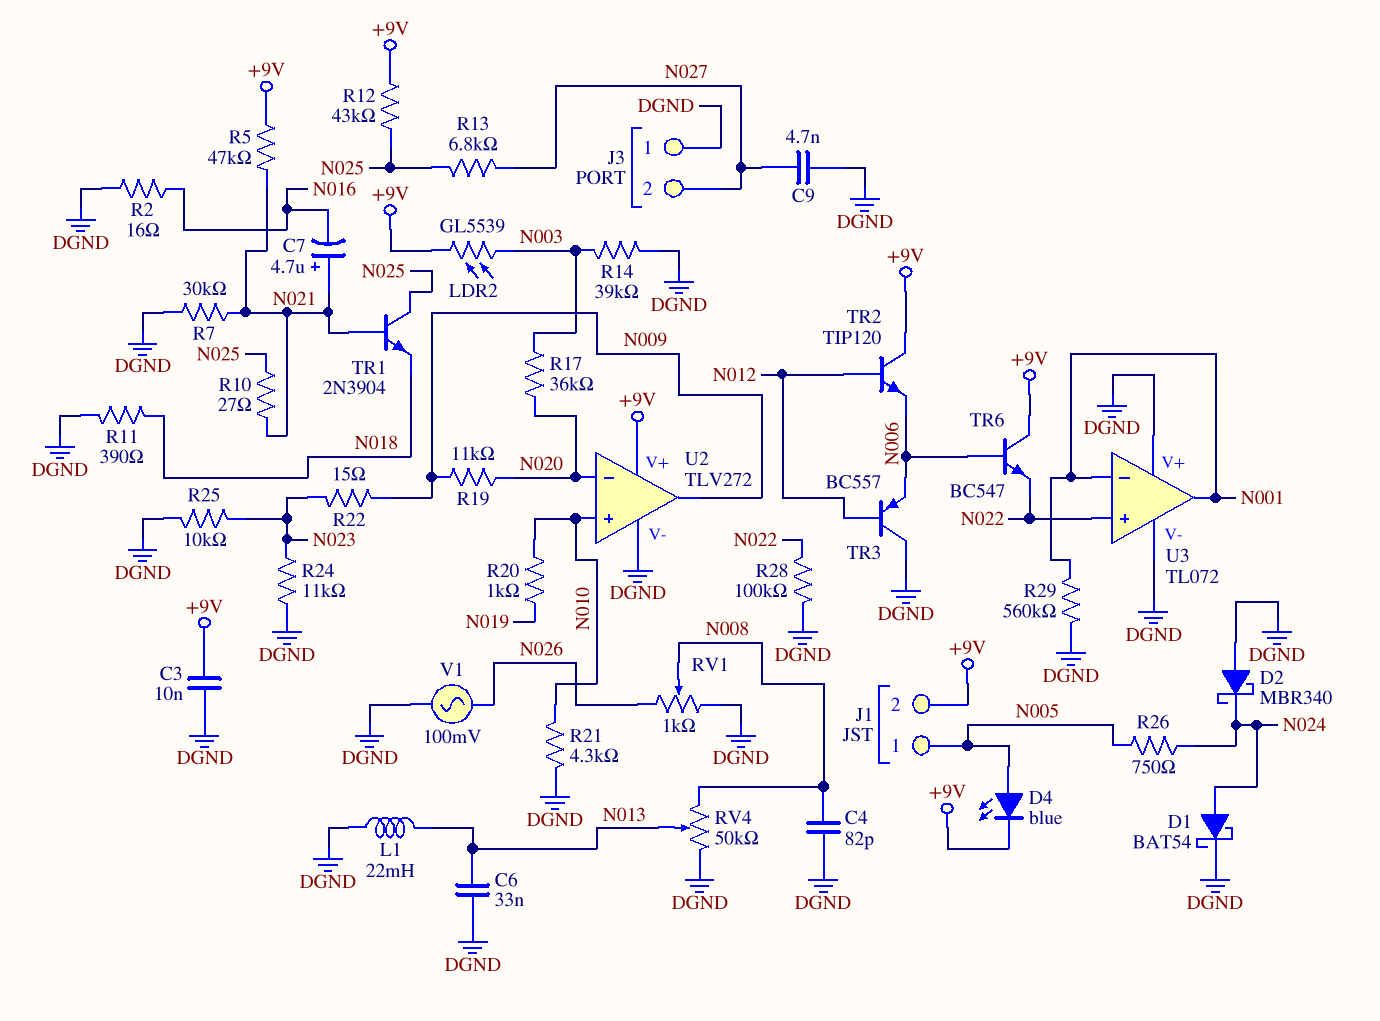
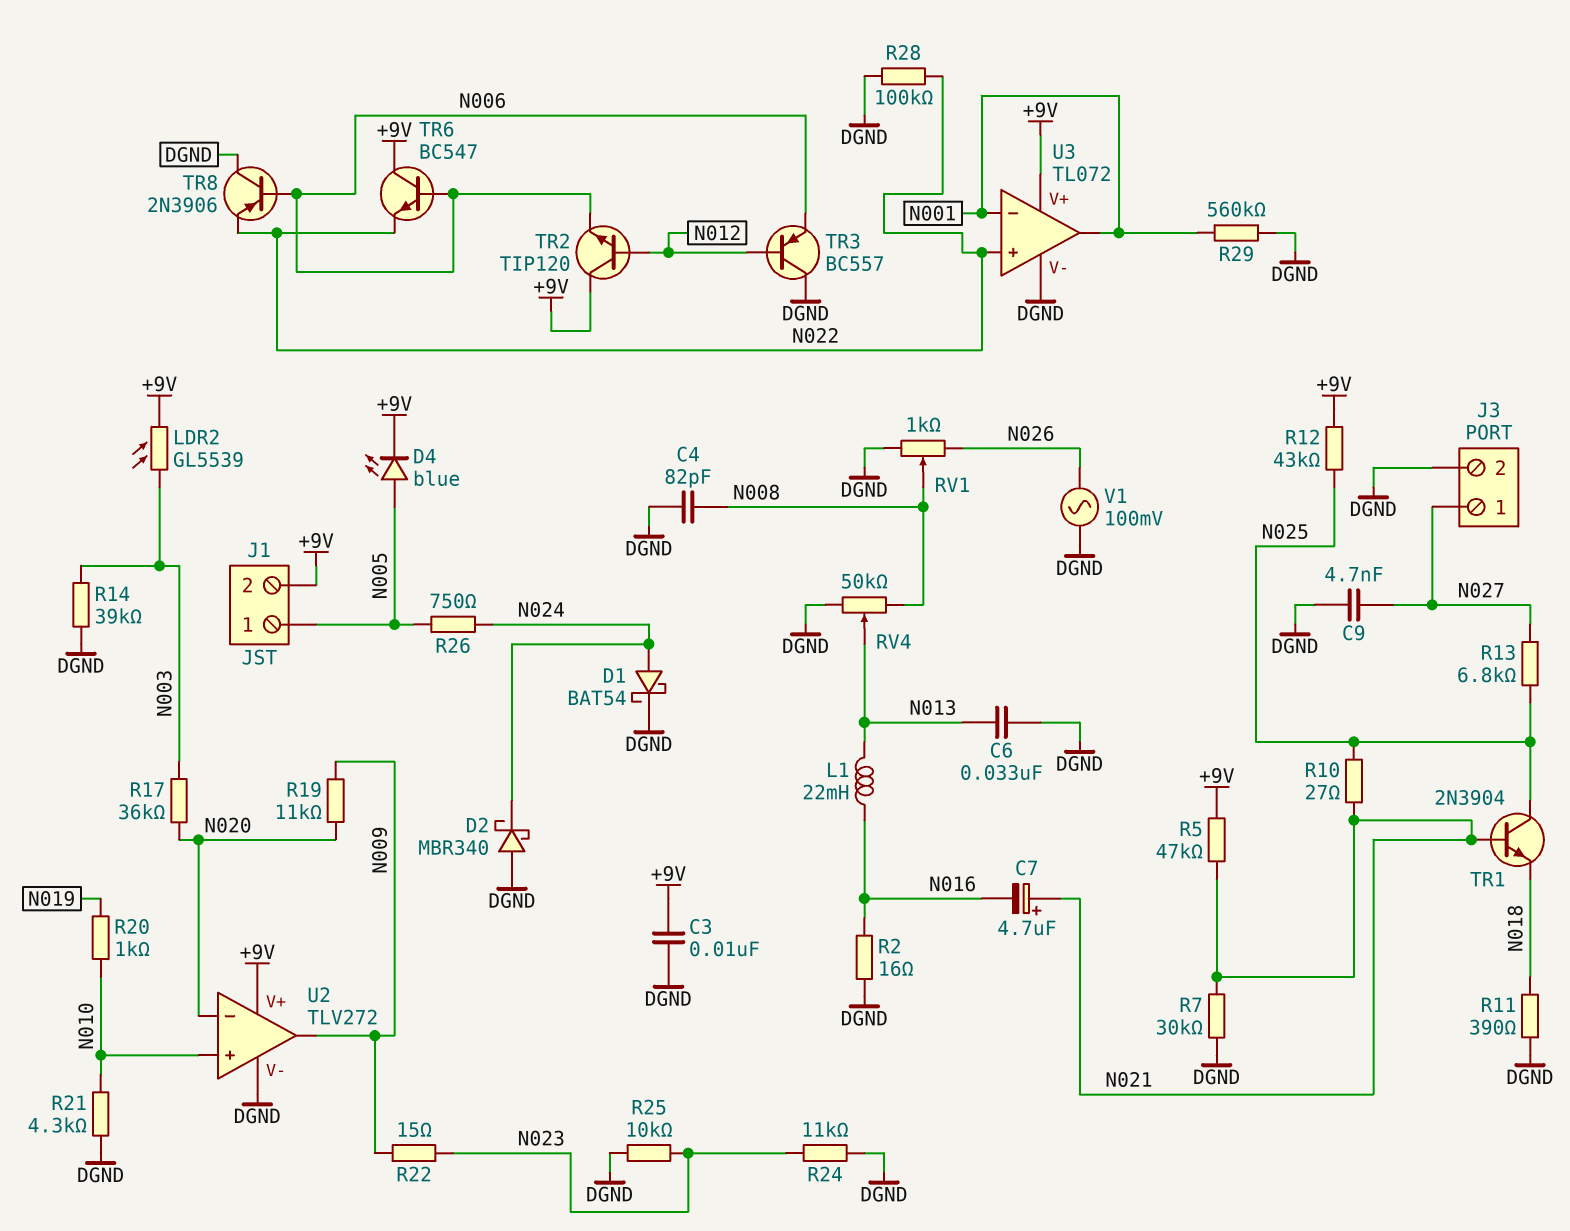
J3 pin 1: DGND -> N027
J3 pin 2: N027 -> DGND
L1: 22mH (DGND, N013) -> 22mH (N013, N016)
TR8: none -> PNP 2N3906 (B N006, C DGND, E N022)
U3 pin V+: DGND -> +9V

